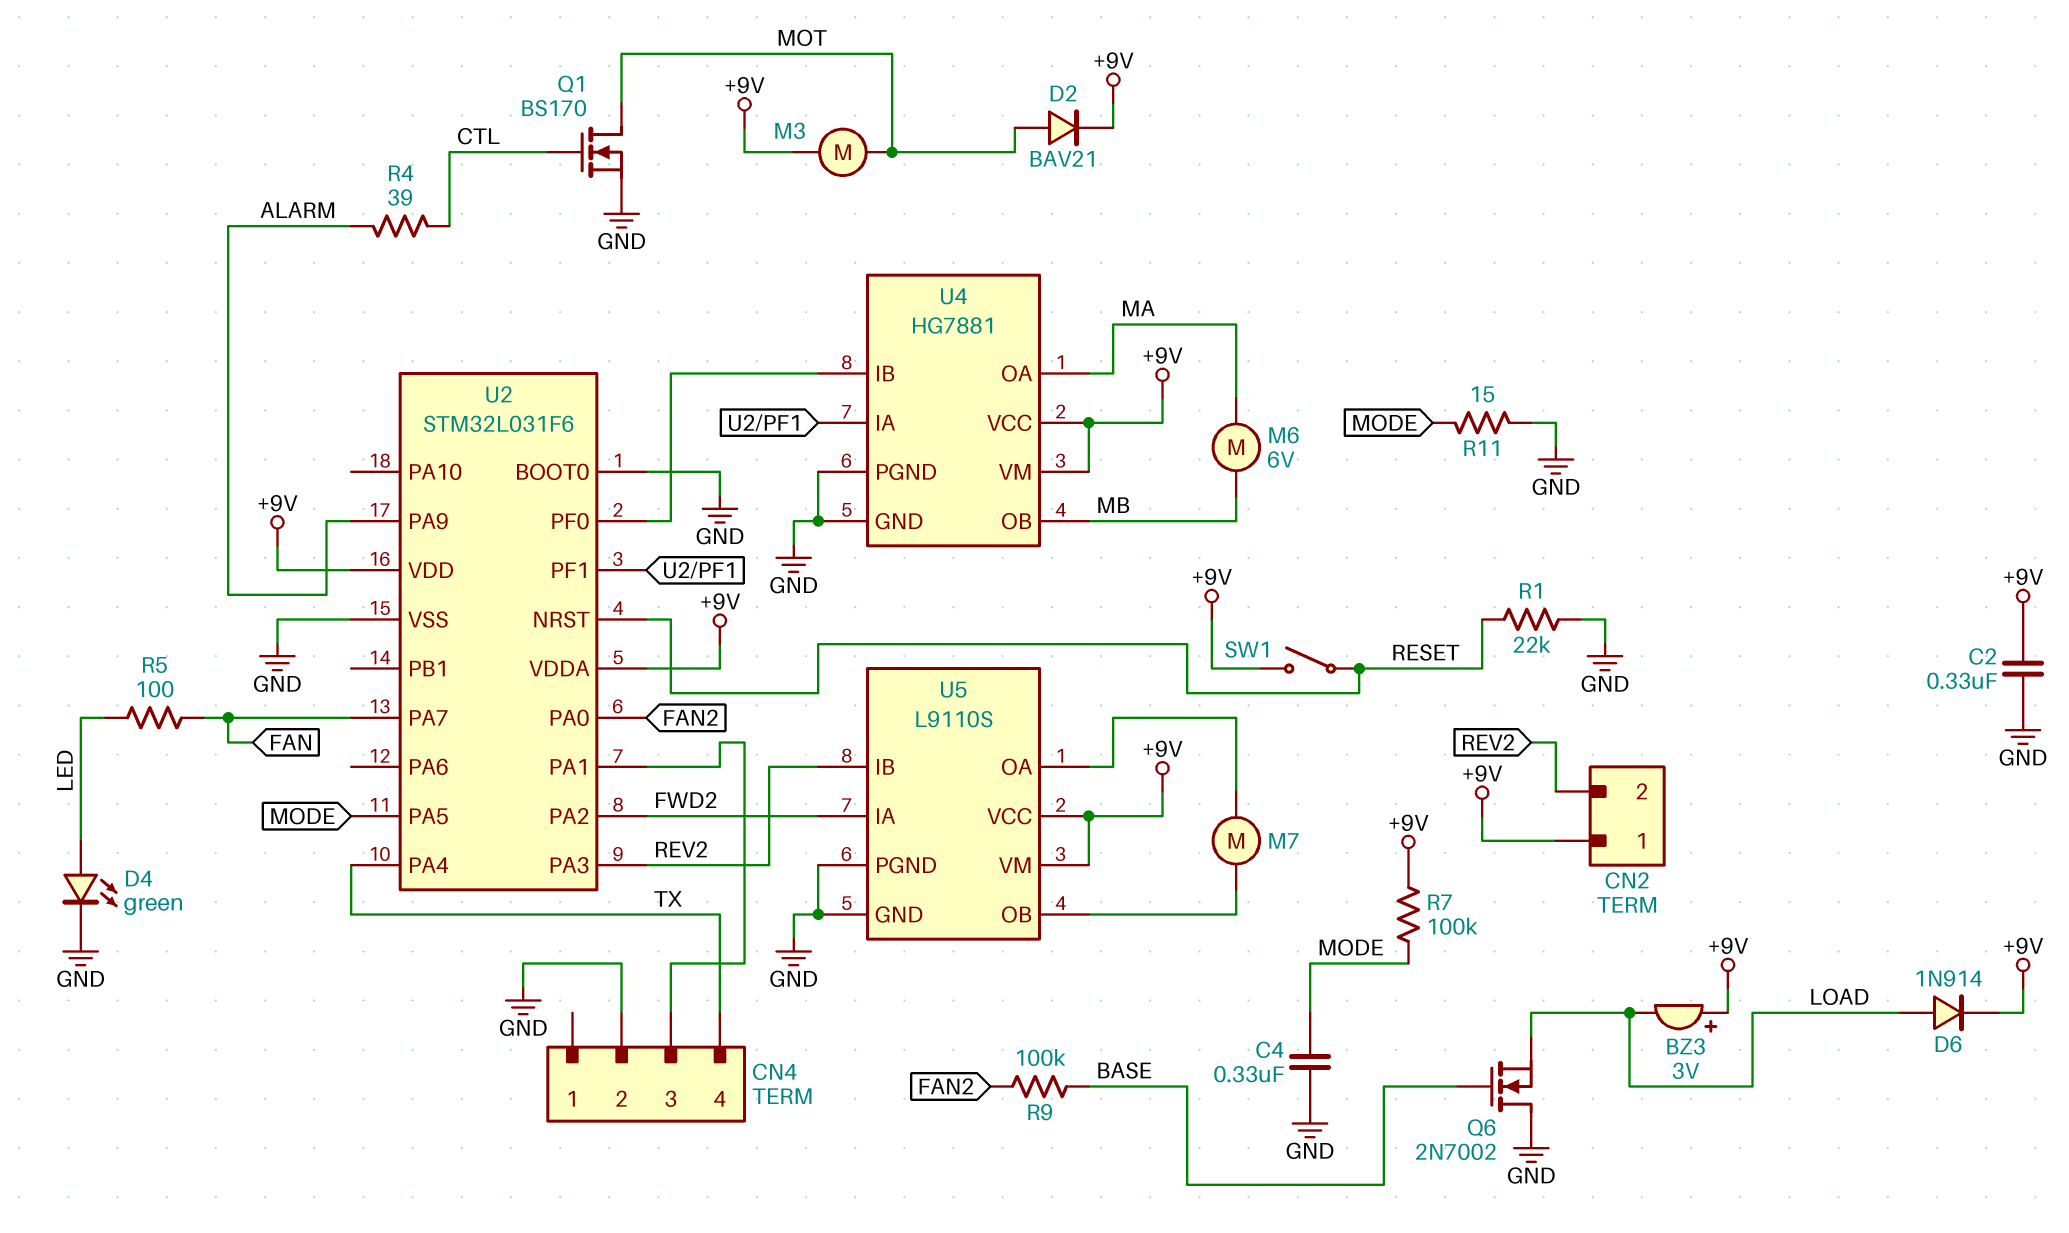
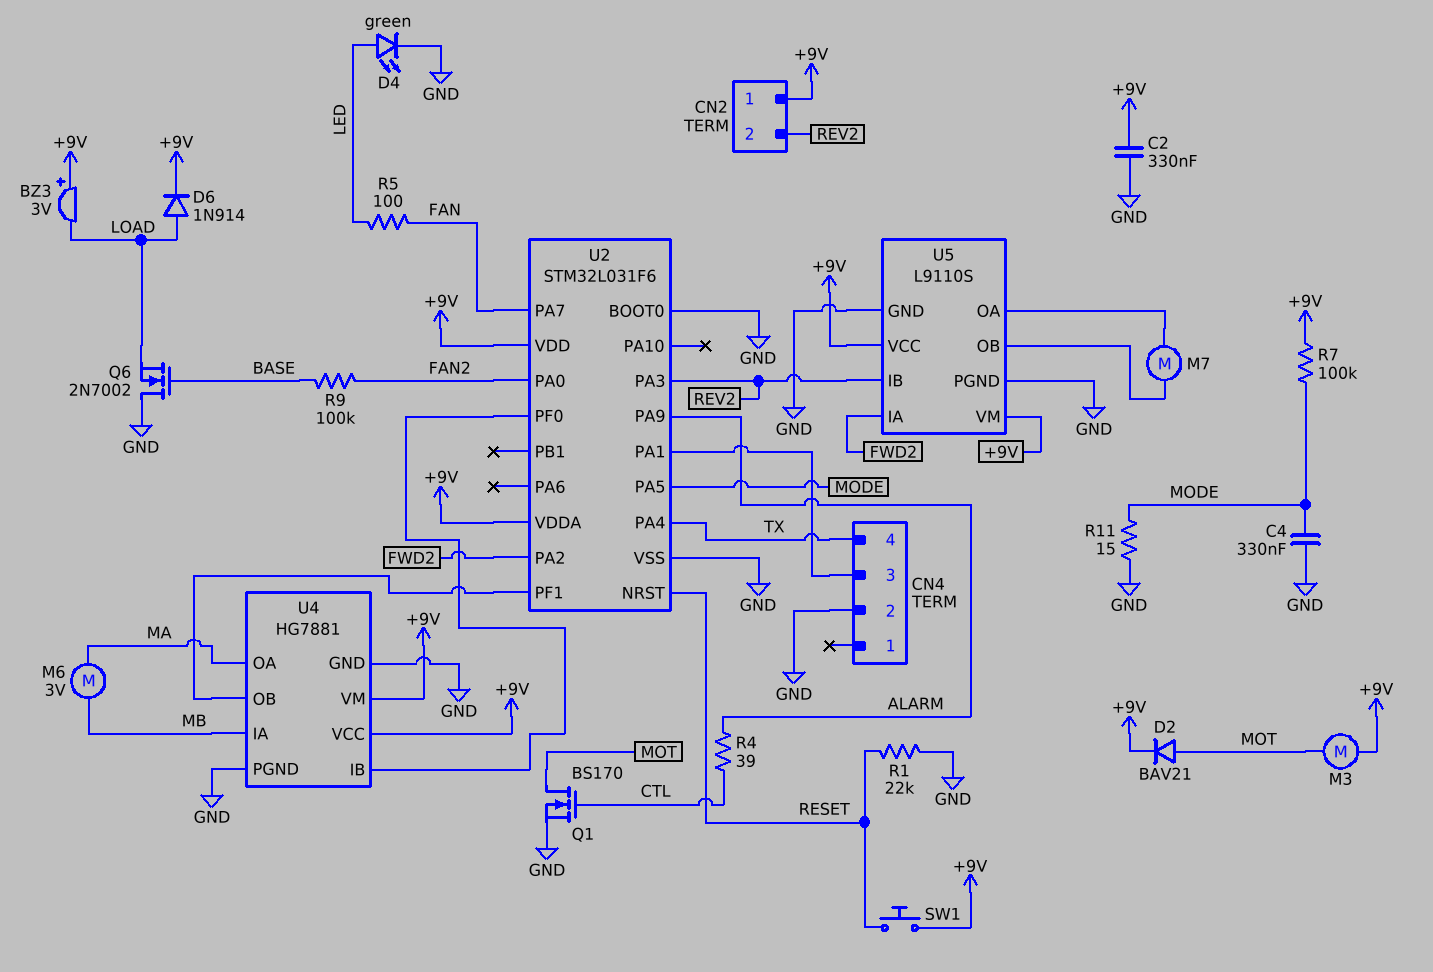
M6: motor 6V (MA, MB) -> motor 3V (MA, MB)
SW1: switch (+9V, RESET) -> button (+9V, RESET)
U4 pin IA: U2/PF1 -> MB
U4 pin OB: MB -> U2/PF1

